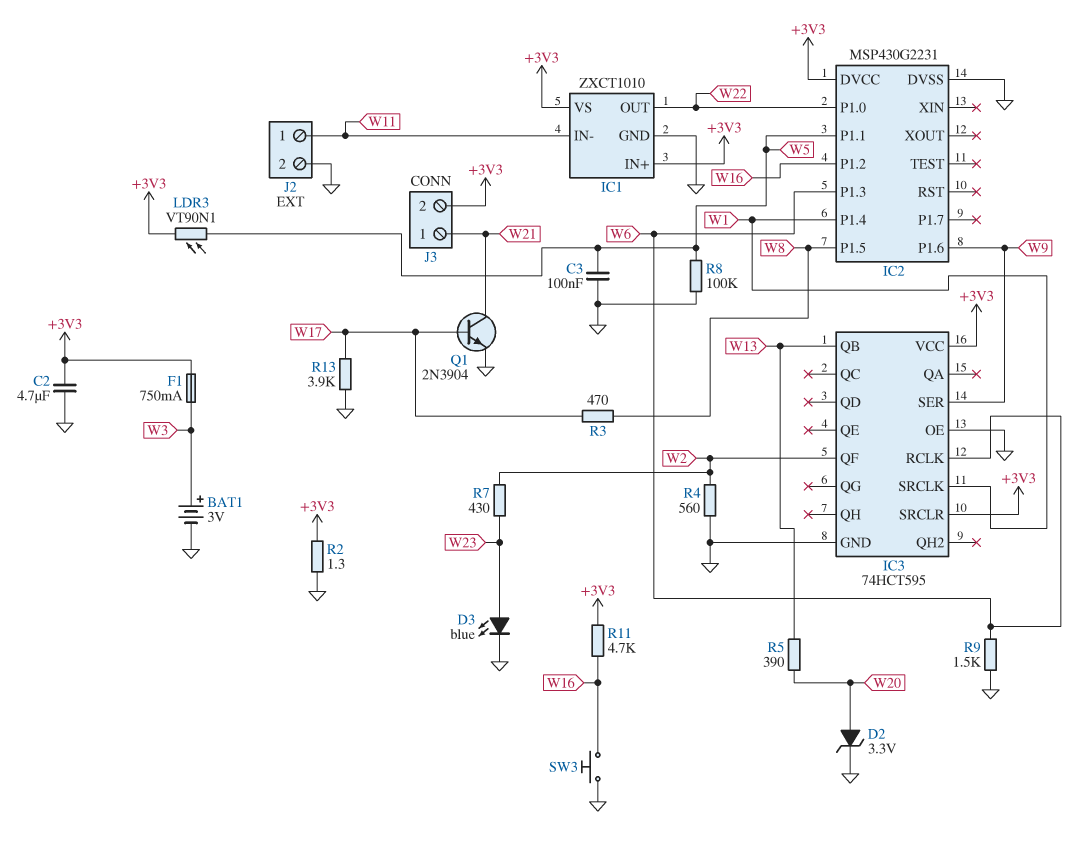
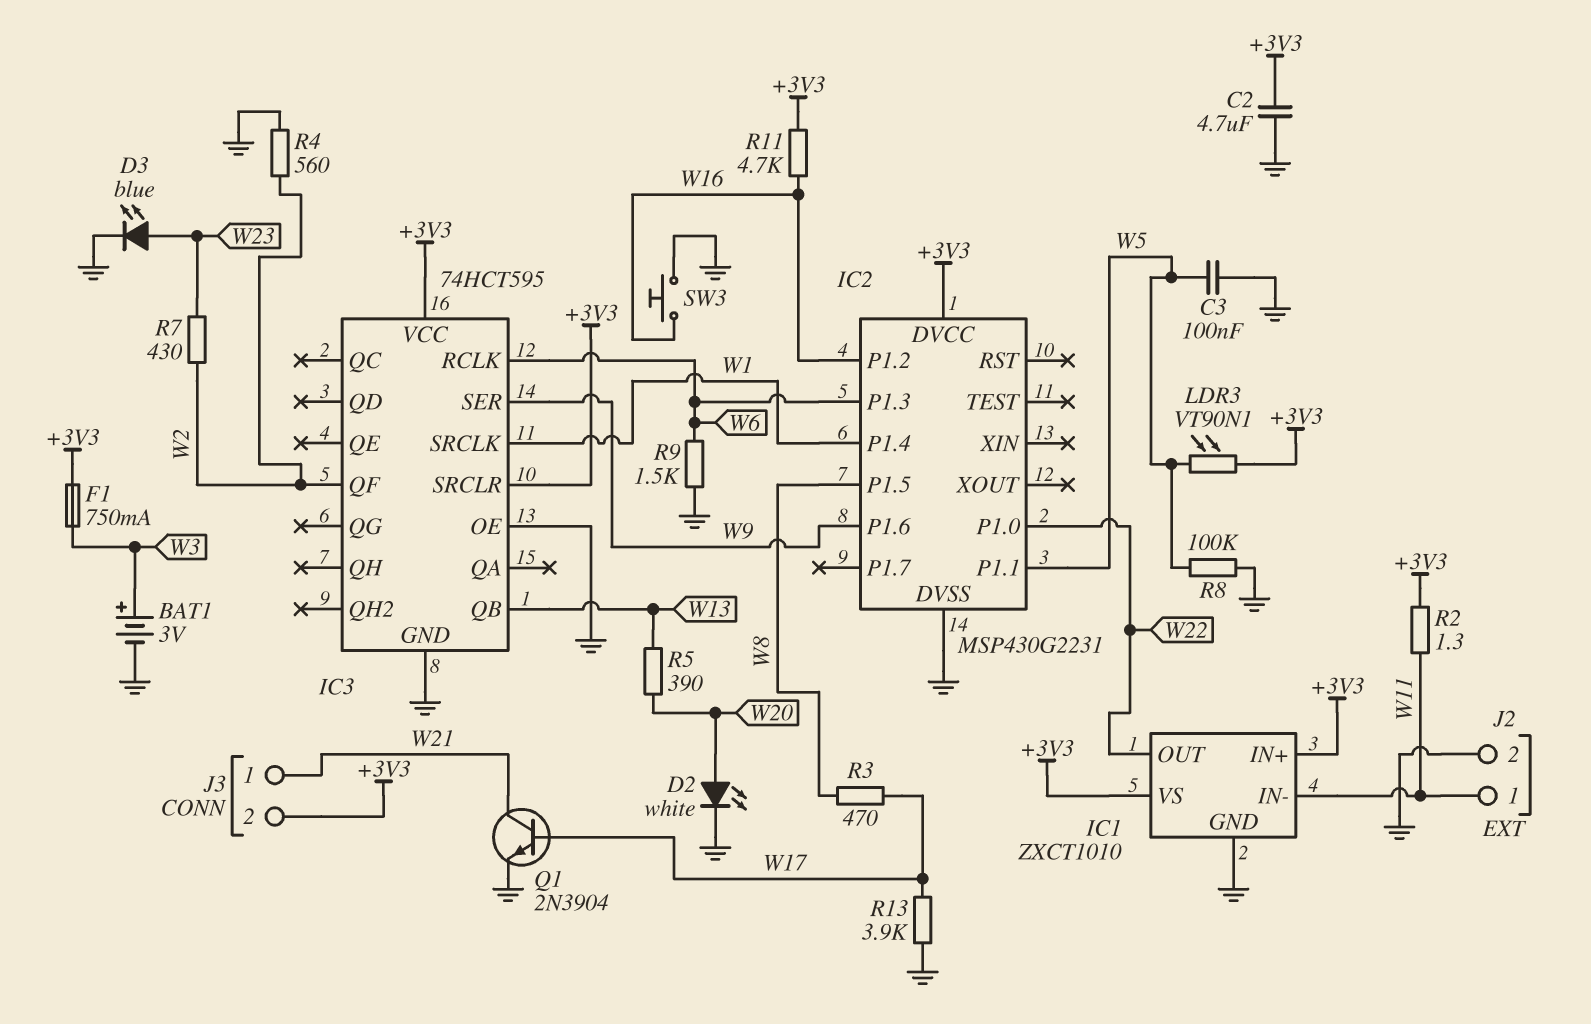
D2: zener 3.3V (A W20, K GND) -> LED white (A W20, K GND)
R2: 1.3 (+3V3, GND) -> 1.3 (+3V3, W11)

